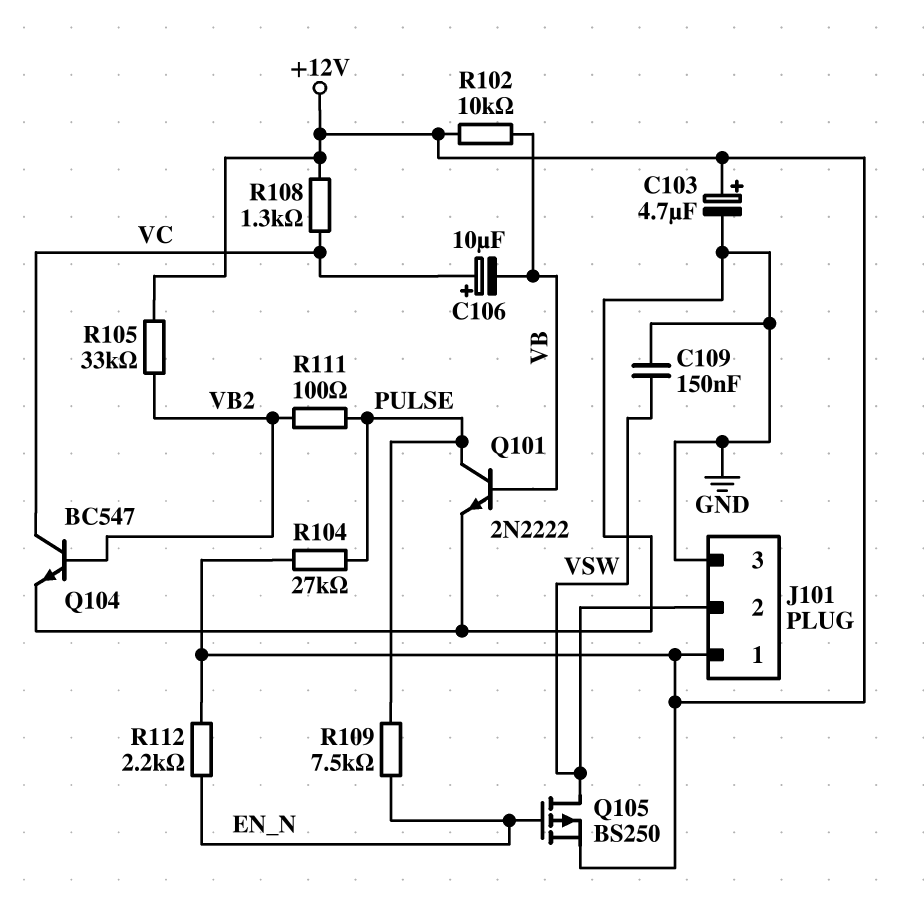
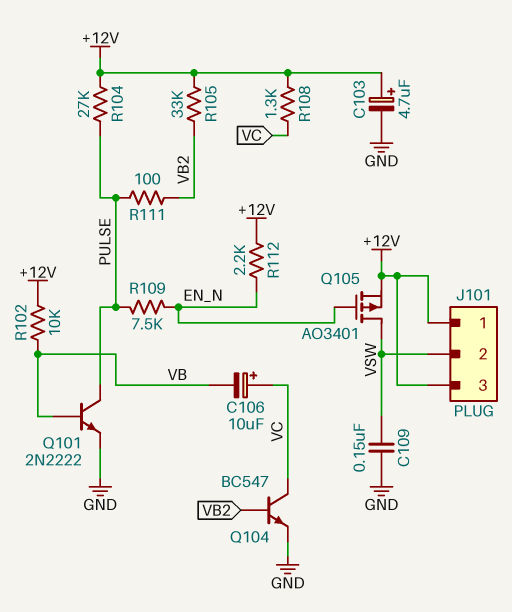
J101 pin 3: GND -> +12V
Q105: PMOS BS250 (G EN_N, D VSW, S +12V) -> PMOS AO3401 (G EN_N, D VSW, S +12V)

